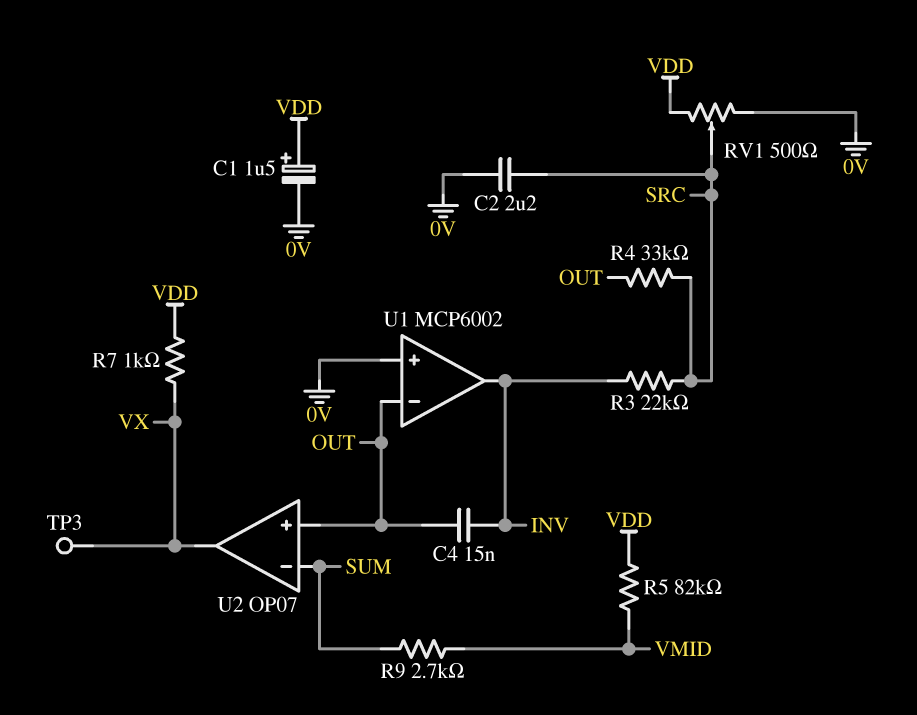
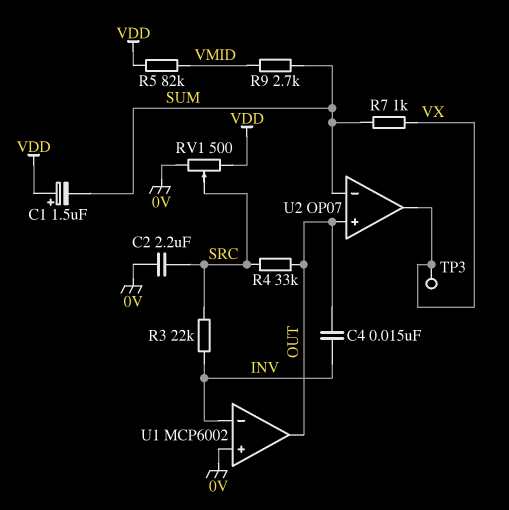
C1: 1.5uF (plus VDD, minus 0V) -> 1.5uF (plus VDD, minus SUM)
R7: 1k (VDD, VX) -> 1k (SUM, VX)
U1 pin in-: OUT -> INV
U1 pin out: INV -> OUT

